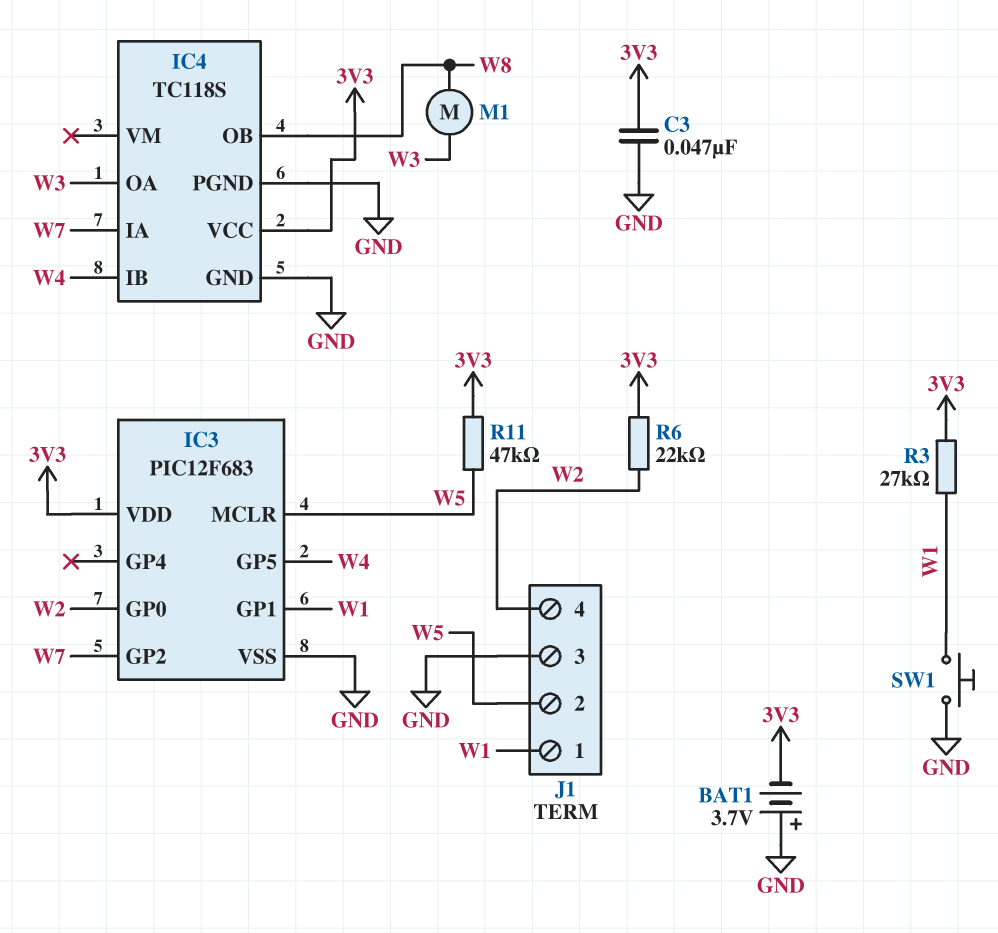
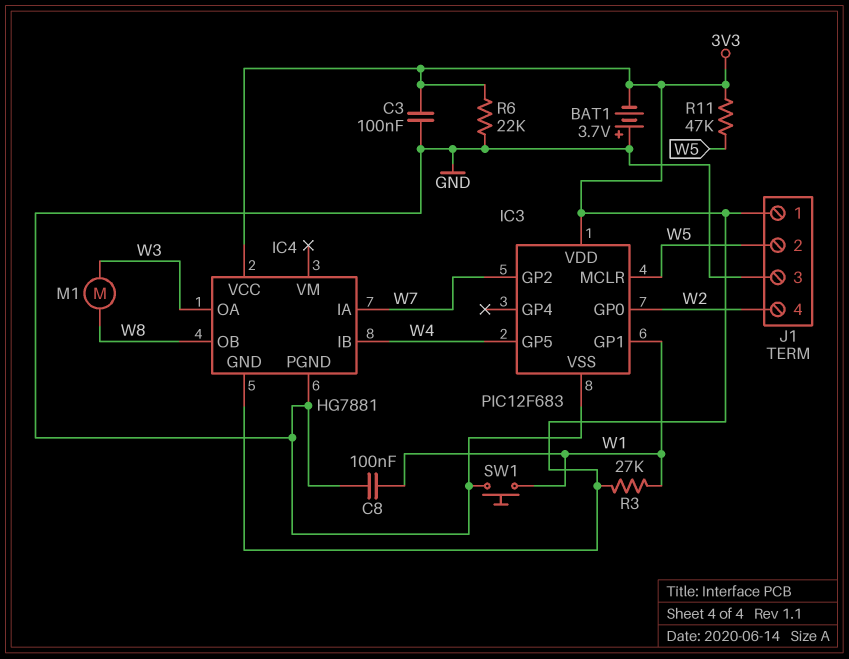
C3: 47nF (3V3, GND) -> 100nF (3V3, GND)
C8: none -> 100nF (GND, W1)
IC4: TC118S -> HG7881
IC4 pin GND: GND -> 3V3
J1 pin 1: W1 -> 3V3
R6: 22k (3V3, W2) -> 22k (3V3, GND)

